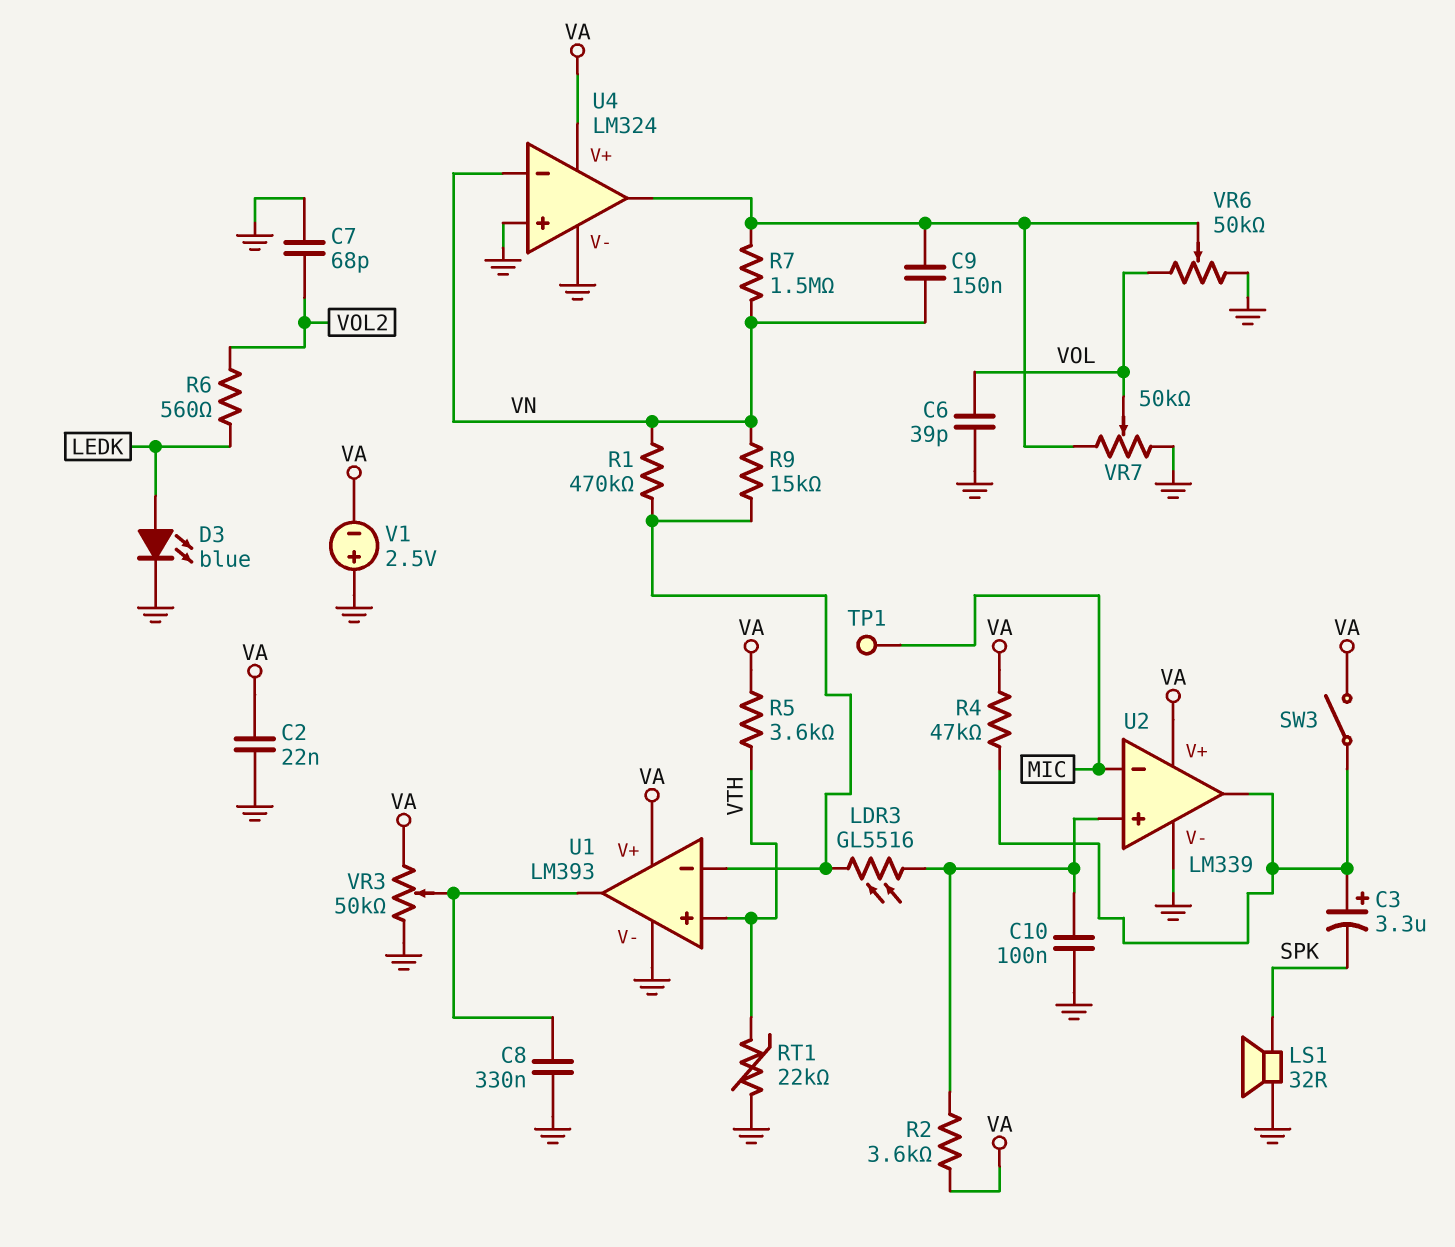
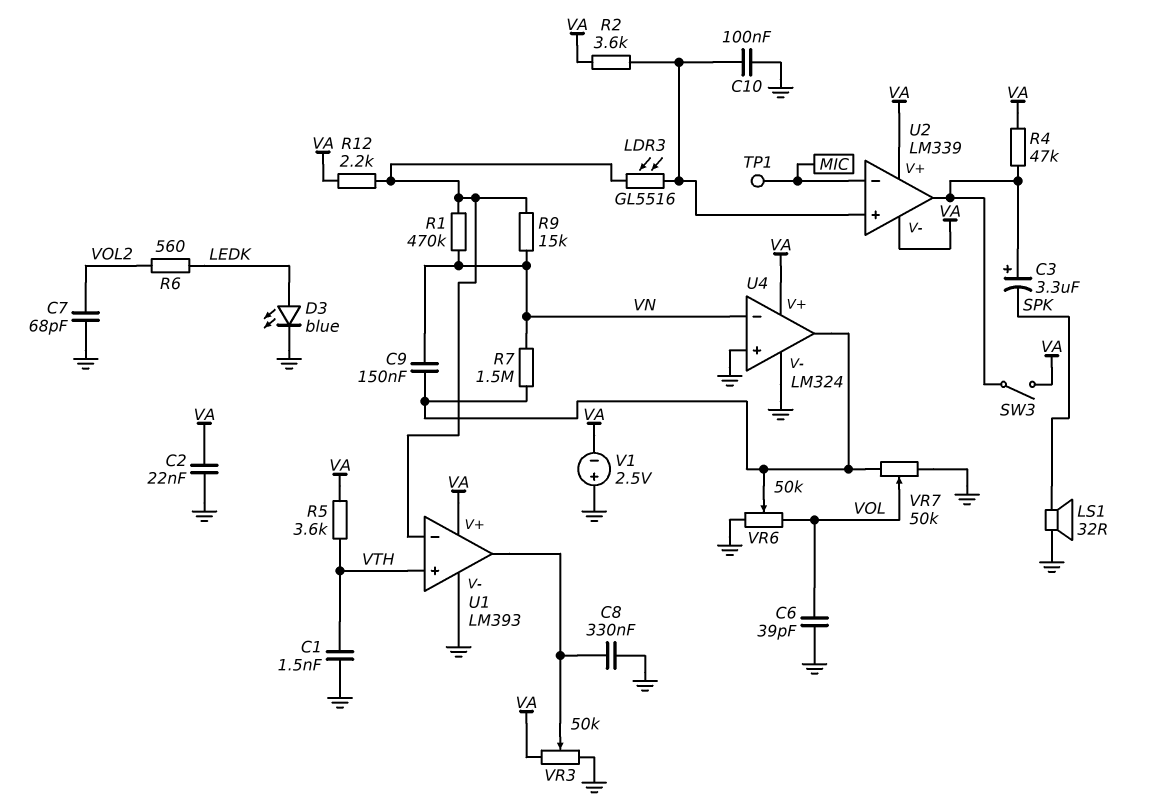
C1: none -> 1.5nF (GND, VTH)
R12: none -> 2.2k (U1/in-, VA)
RT1: 22k (GND, VTH) -> none
U2 pin V-: GND -> VA

